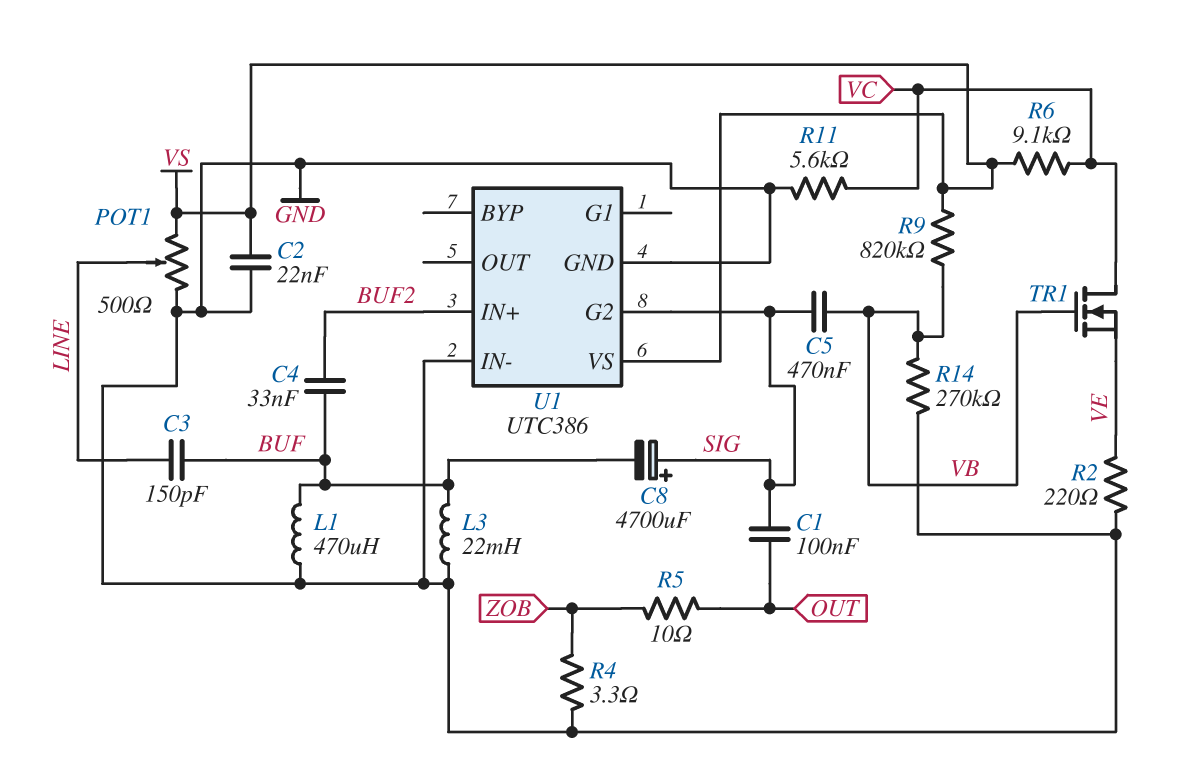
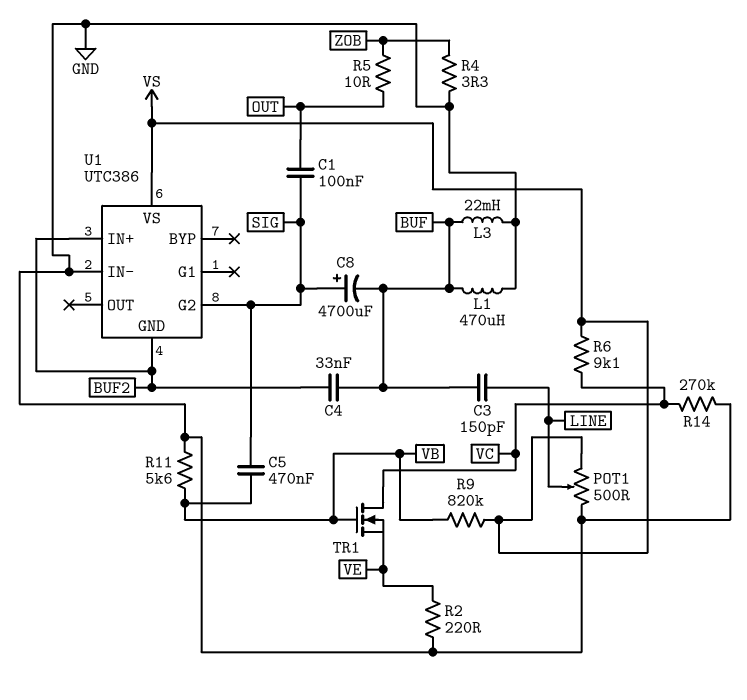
C2: 22nF (GND, VS) -> none
R11: 5.6k (GND, VC) -> 5.6k (GND, VB)
R14: 270k (GND, VB) -> 270k (GND, VC)
U1 pin GND: GND -> BUF2

